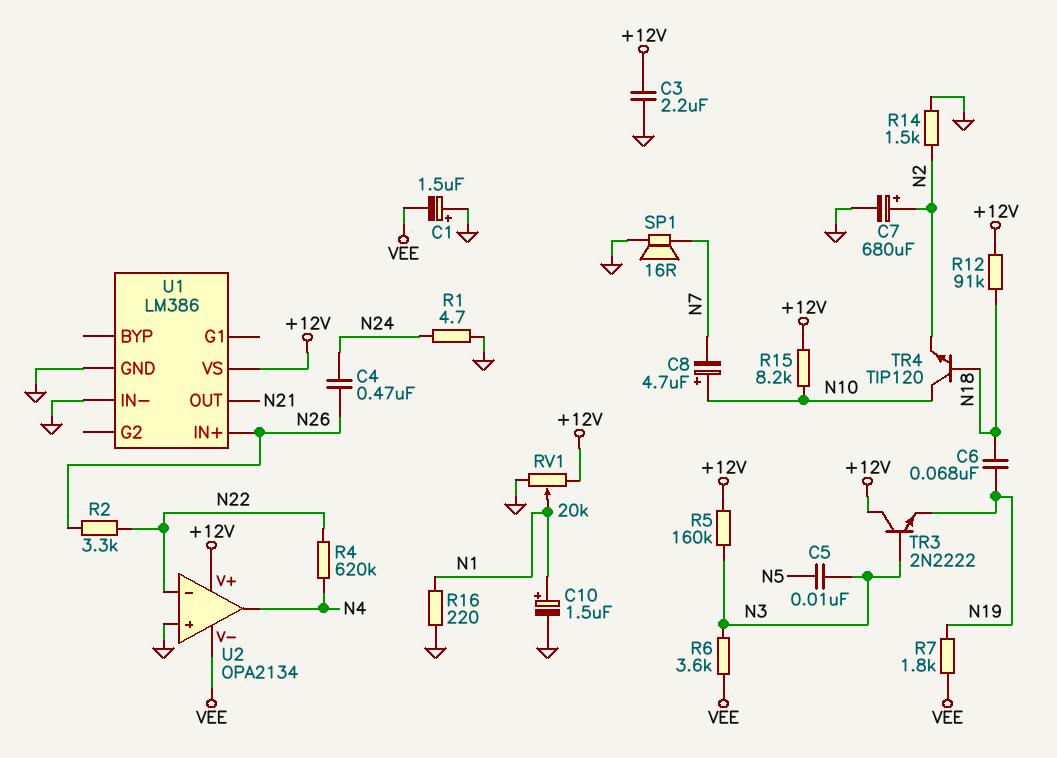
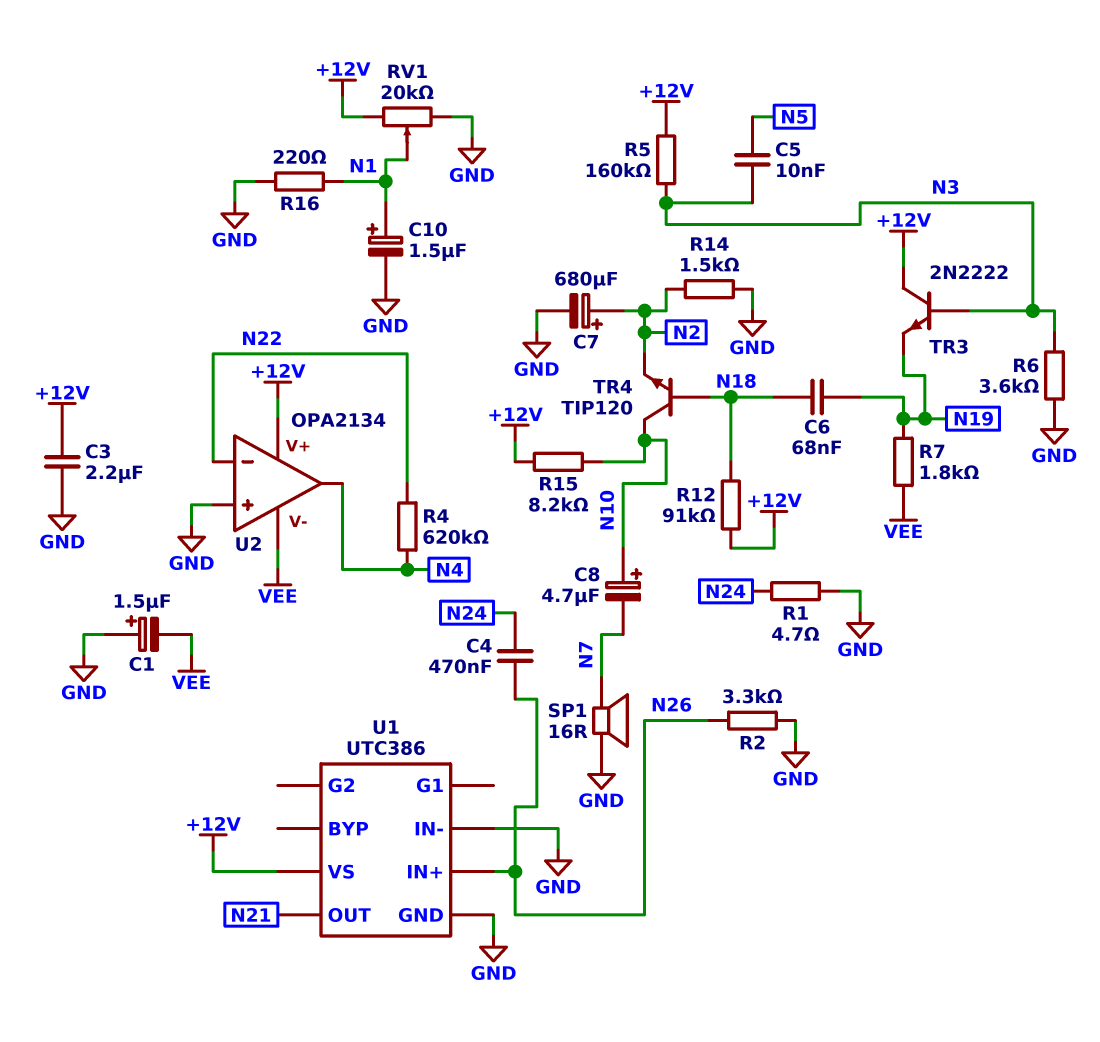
R2: 3.3k (N22, N26) -> 3.3k (GND, N26)
R6: 3.6k (N3, VEE) -> 3.6k (GND, N3)
U1: LM386 -> UTC386

